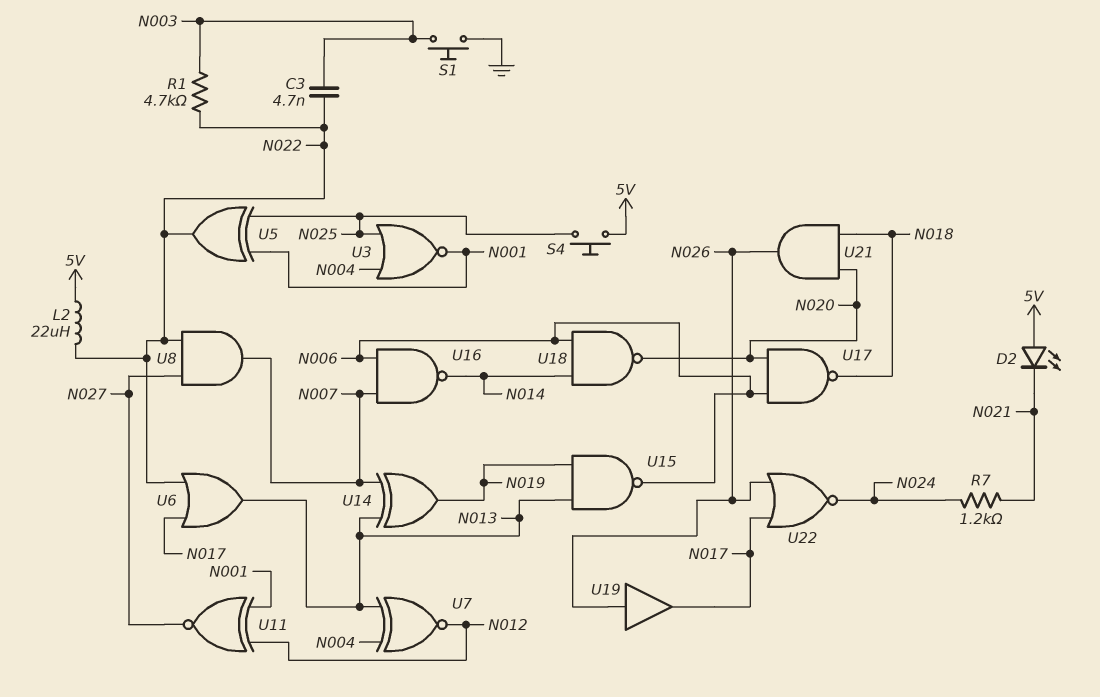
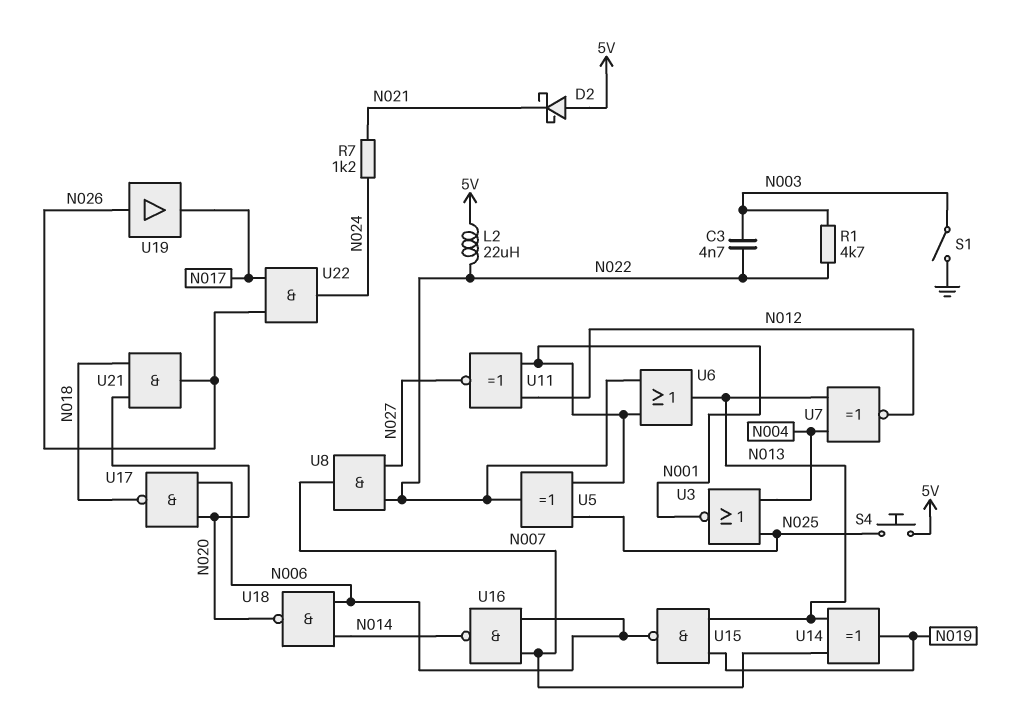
D2: LED (A 5V, K N021) -> schottky (A 5V, K N021)
S1: button (GND, N003) -> switch (GND, N003)
U6: OR (in N017, in N022, out N013) -> OR (in N001, in N022, out N013)
U22: NOR (in N017, in N026, out N024) -> AND (in N017, in N026, out N024)

